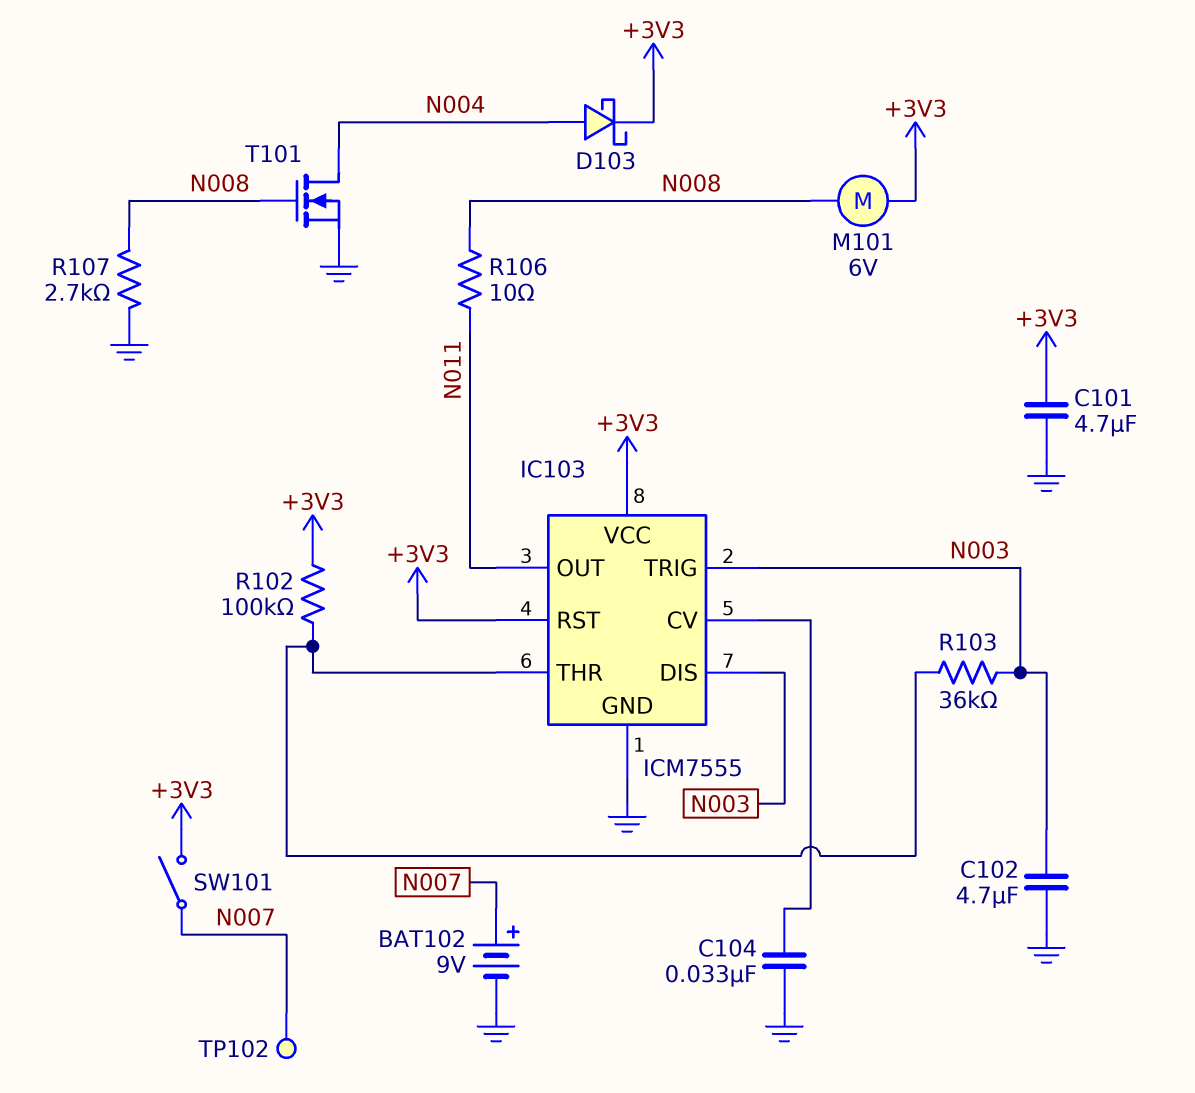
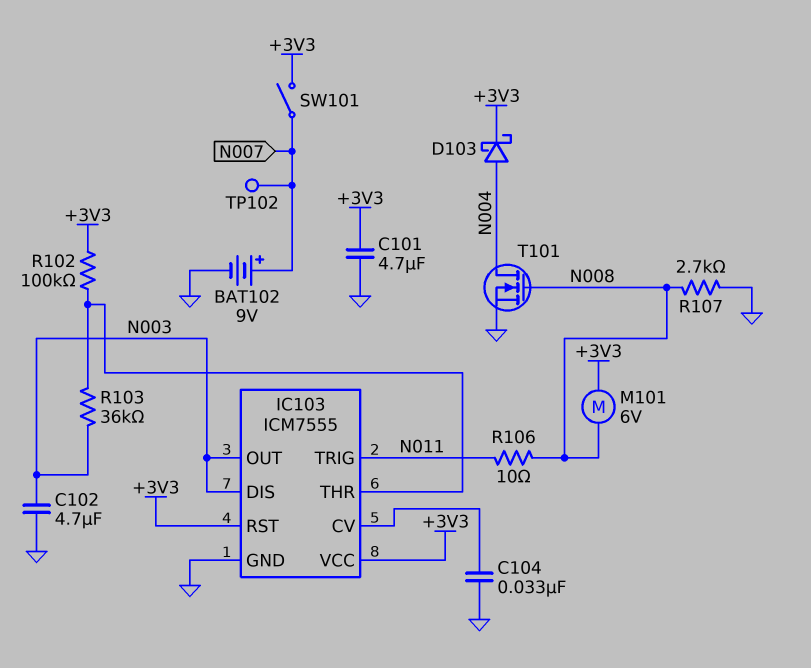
IC103 pin OUT: N011 -> N003
IC103 pin TRIG: N003 -> N011

